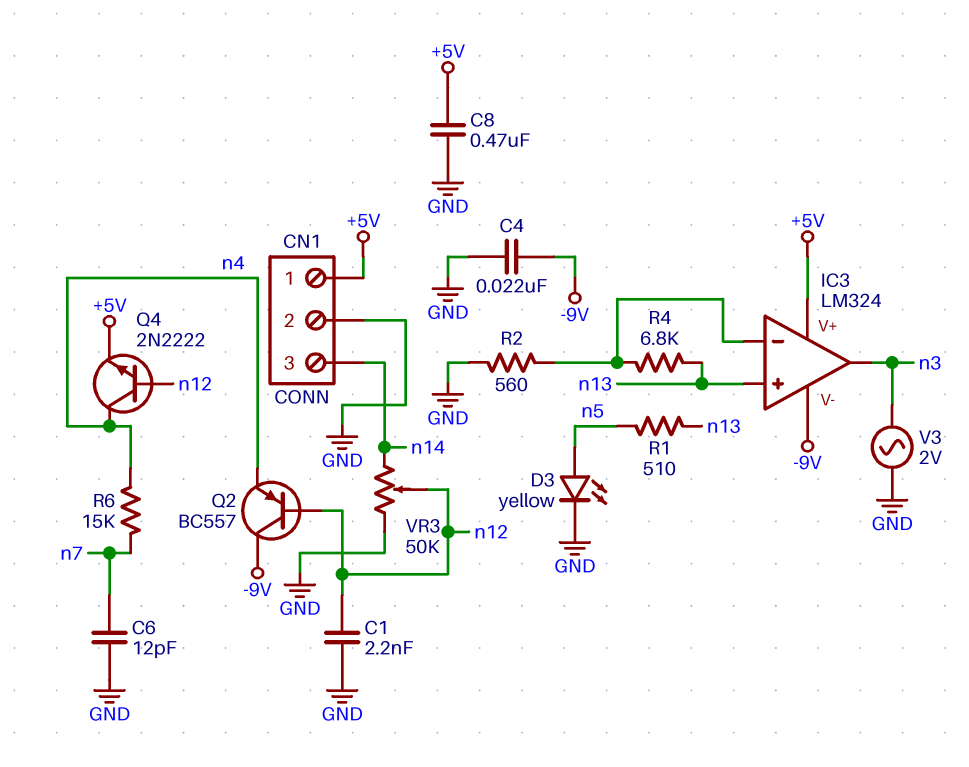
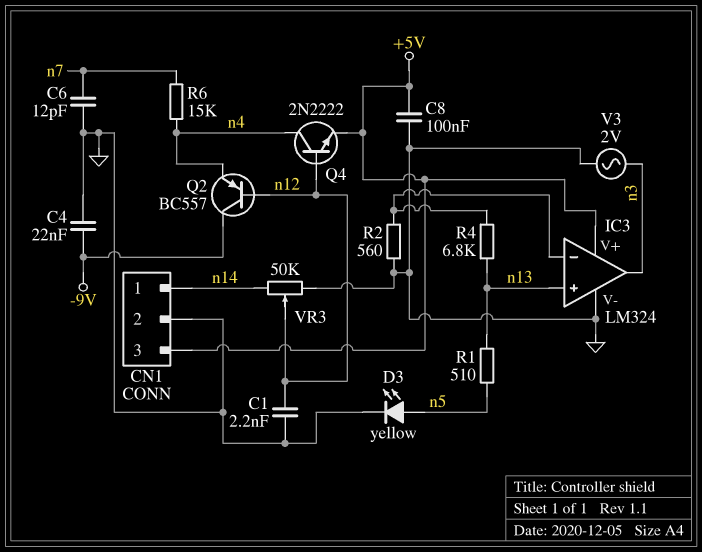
C8: 470nF (+5V, GND) -> 100nF (+5V, GND)
CN1 pin 1: +5V -> n14
CN1 pin 3: n14 -> +5V
IC3 pin V-: -9V -> GND

